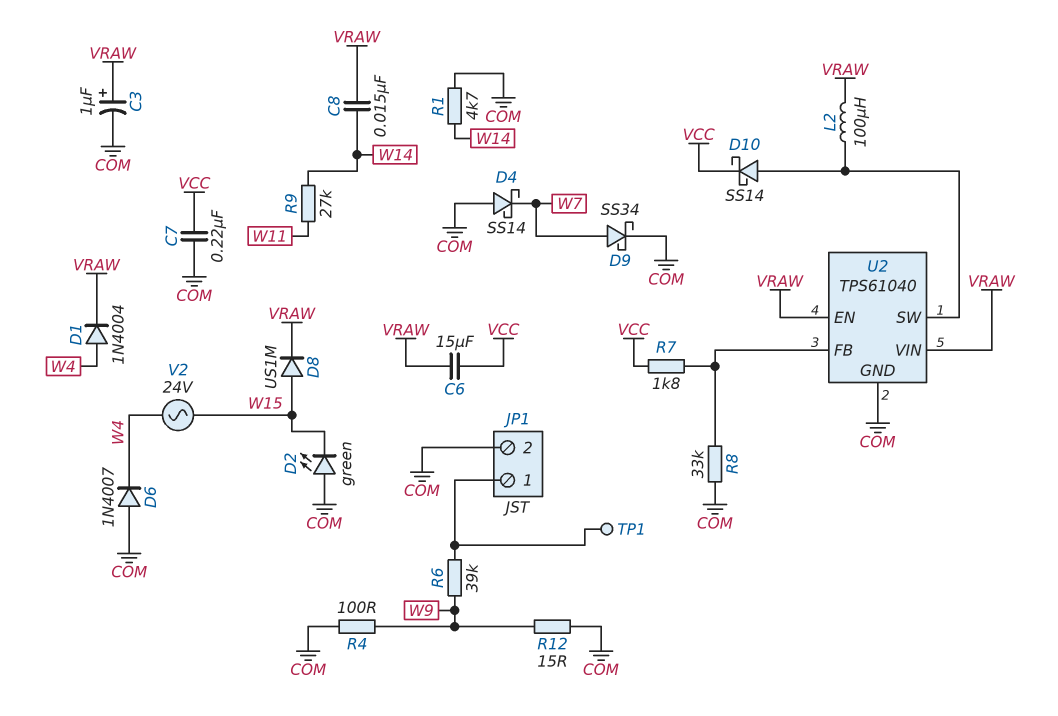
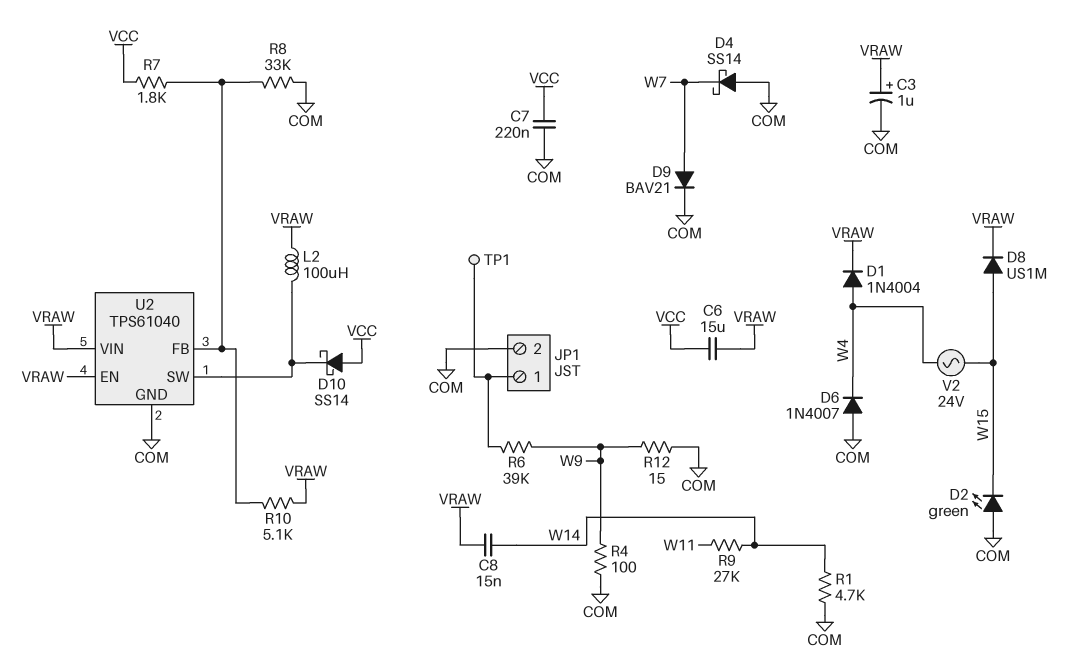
D9: schottky SS34 (A W7, K COM) -> diode BAV21 (A W7, K COM)
D10: schottky SS14 (A U2/SW, K VCC) -> schottky SS14 (A VCC, K U2/SW)
R10: none -> 5.1k (U2/FB, VRAW)

